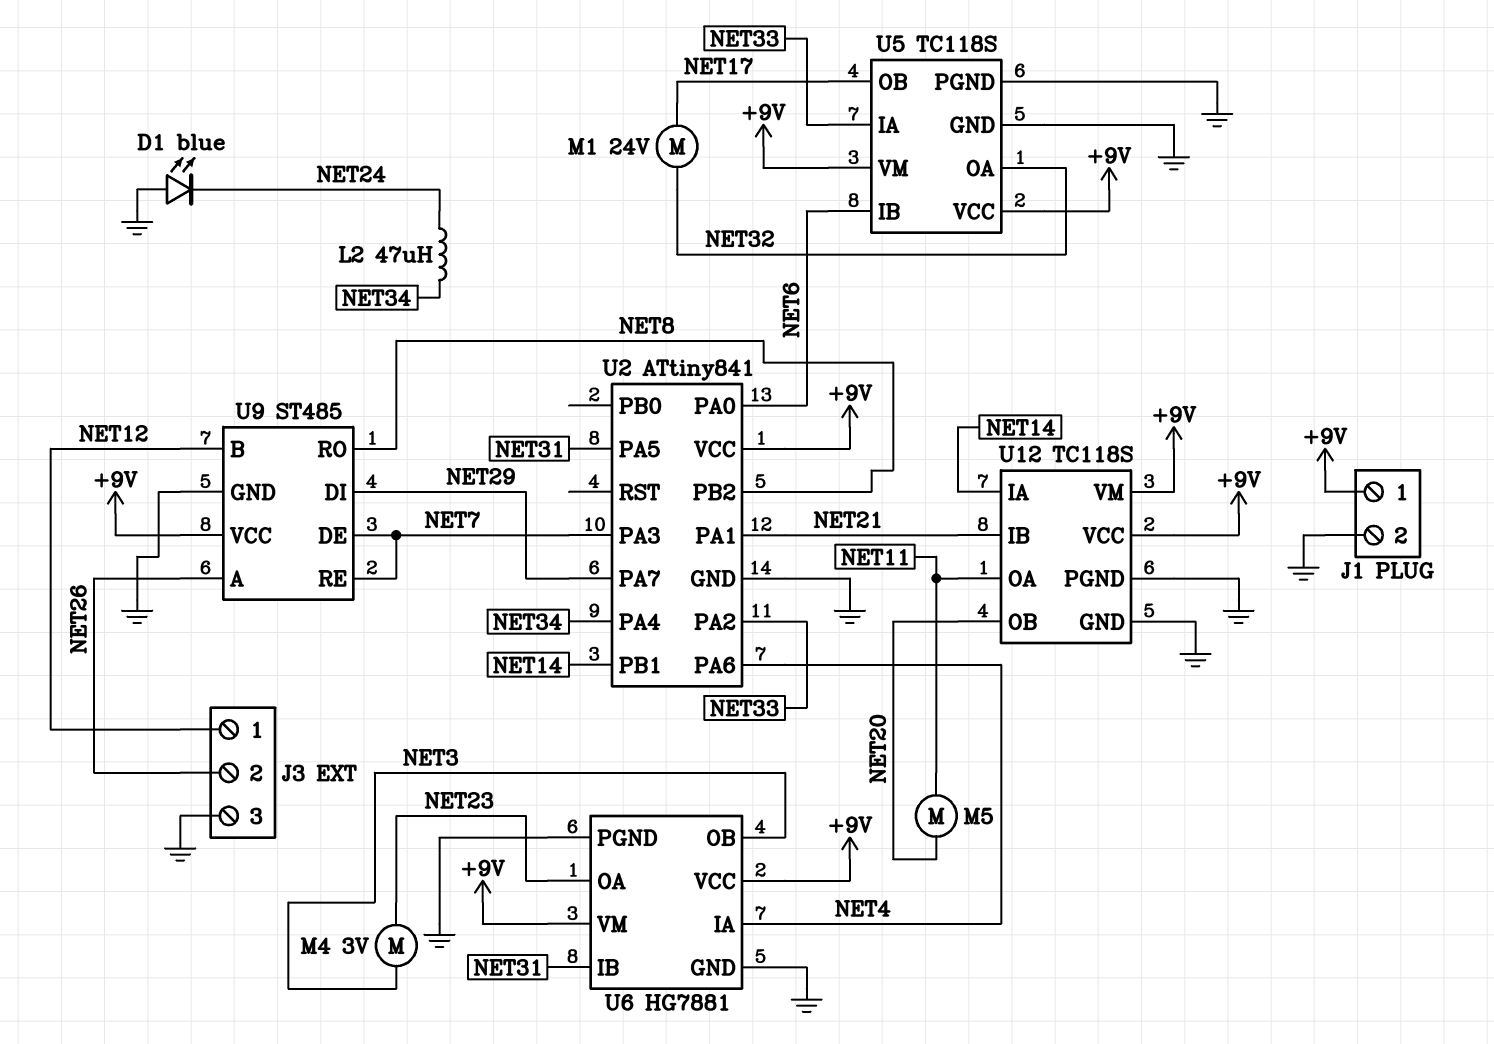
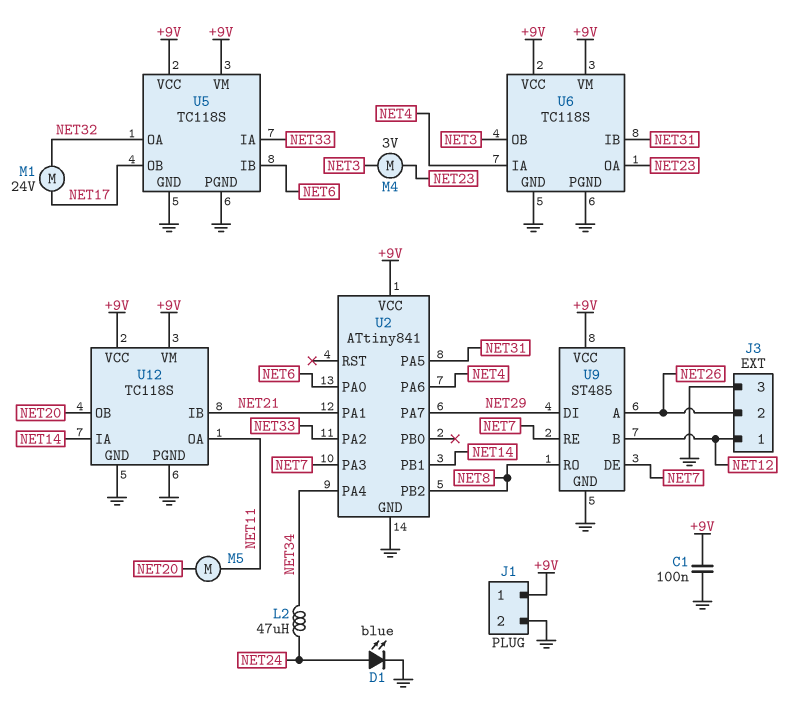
C1: none -> 100nF (+9V, GND)
D1: LED blue (A GND, K NET24) -> LED blue (A NET24, K GND)
U6: HG7881 -> TC118S

